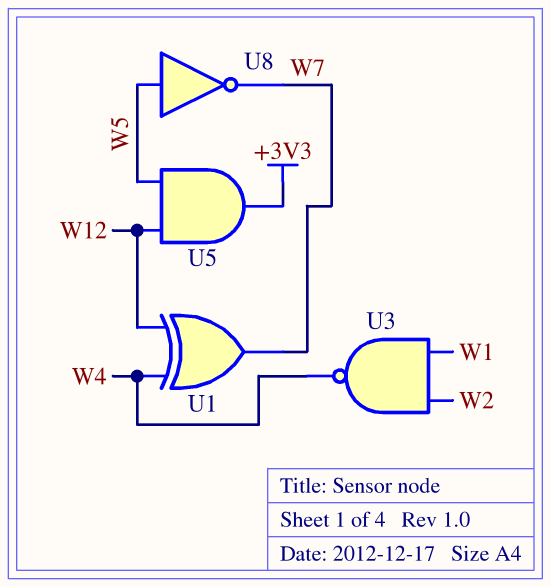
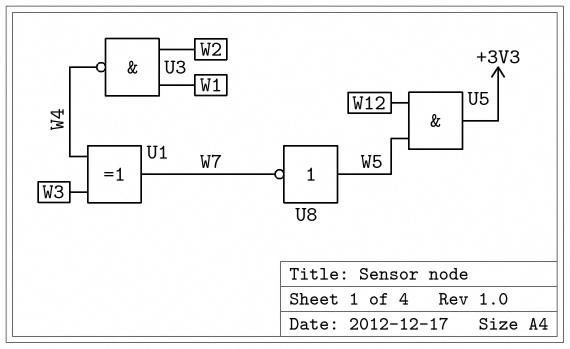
U1: XOR (in W4, in W12, out W7) -> XOR (in W3, in W4, out W7)

